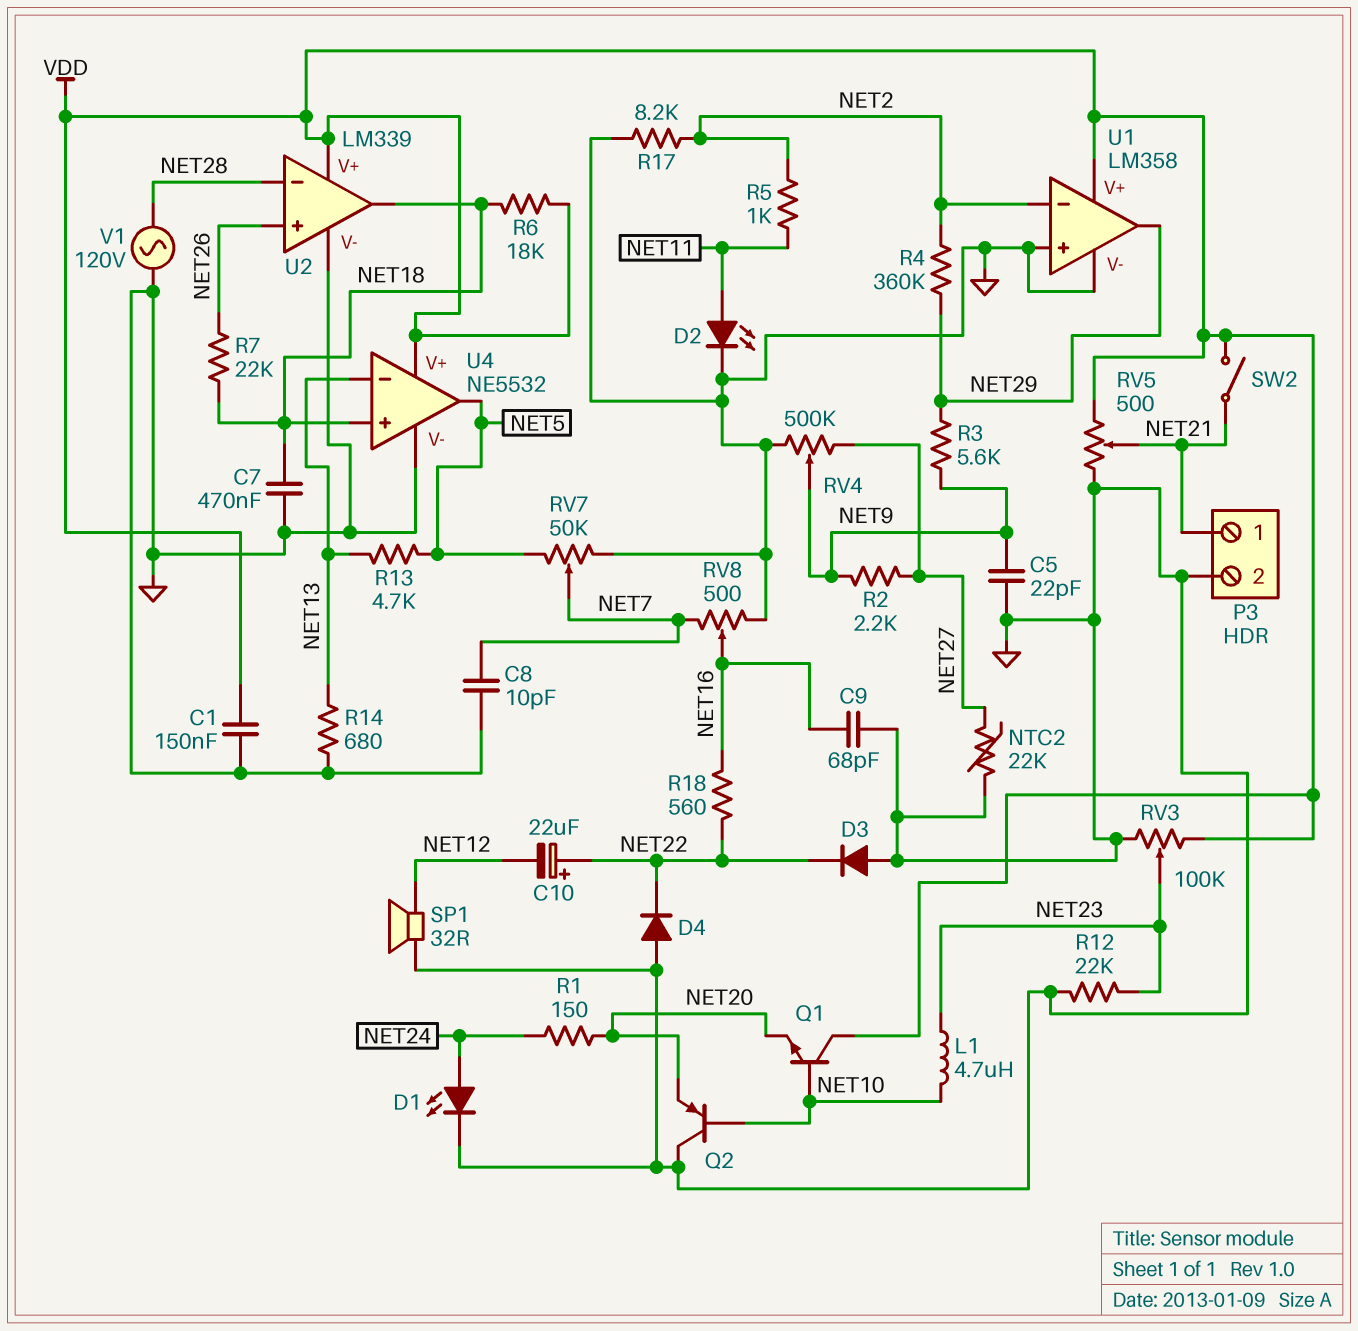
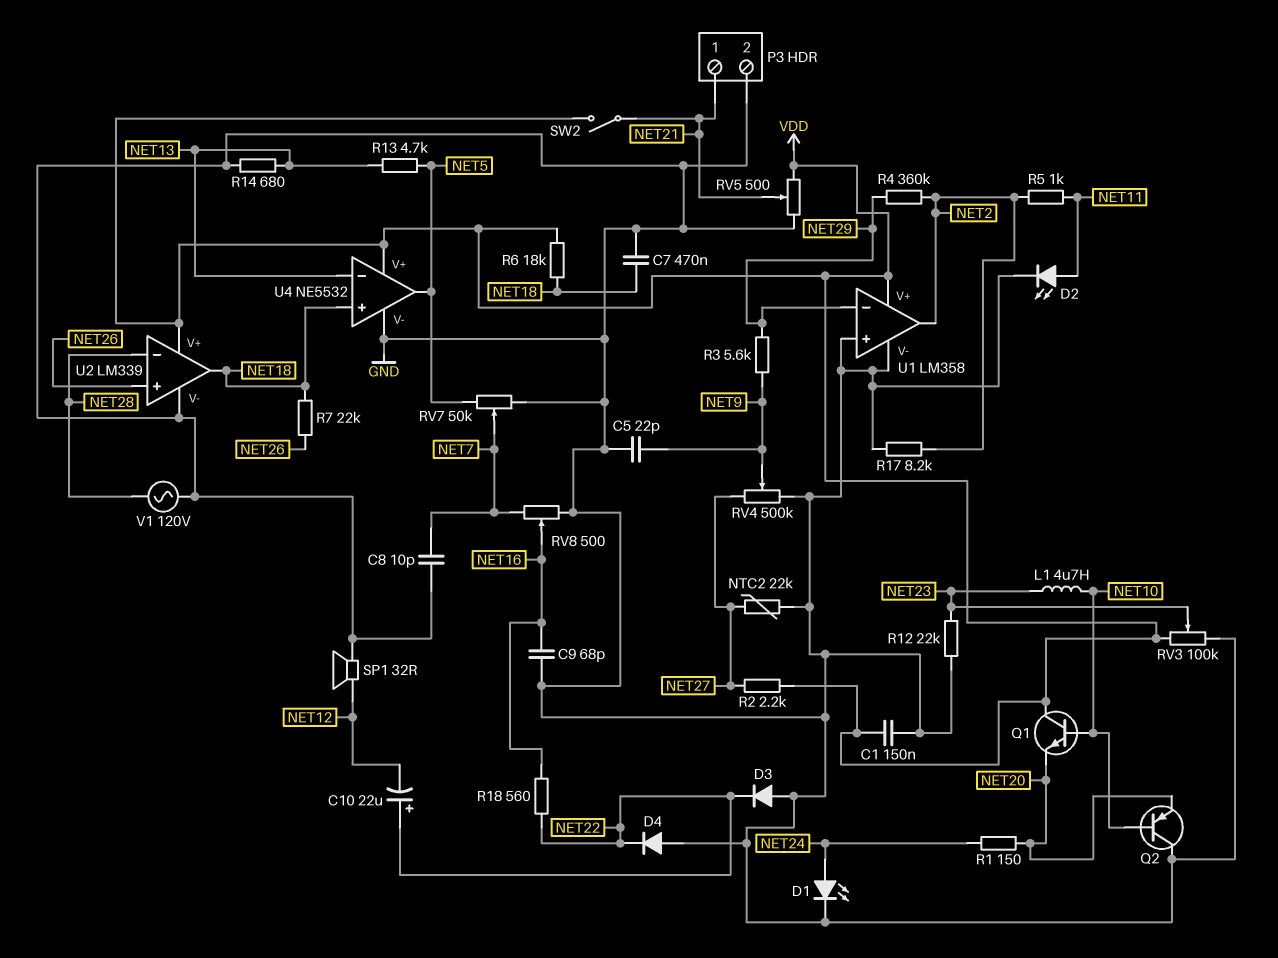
R2: 2.2k (NET9, NET27) -> 2.2k (NET27, VDD)
U1 pin in-: NET2 -> NET29
U1 pin out: NET29 -> NET2

